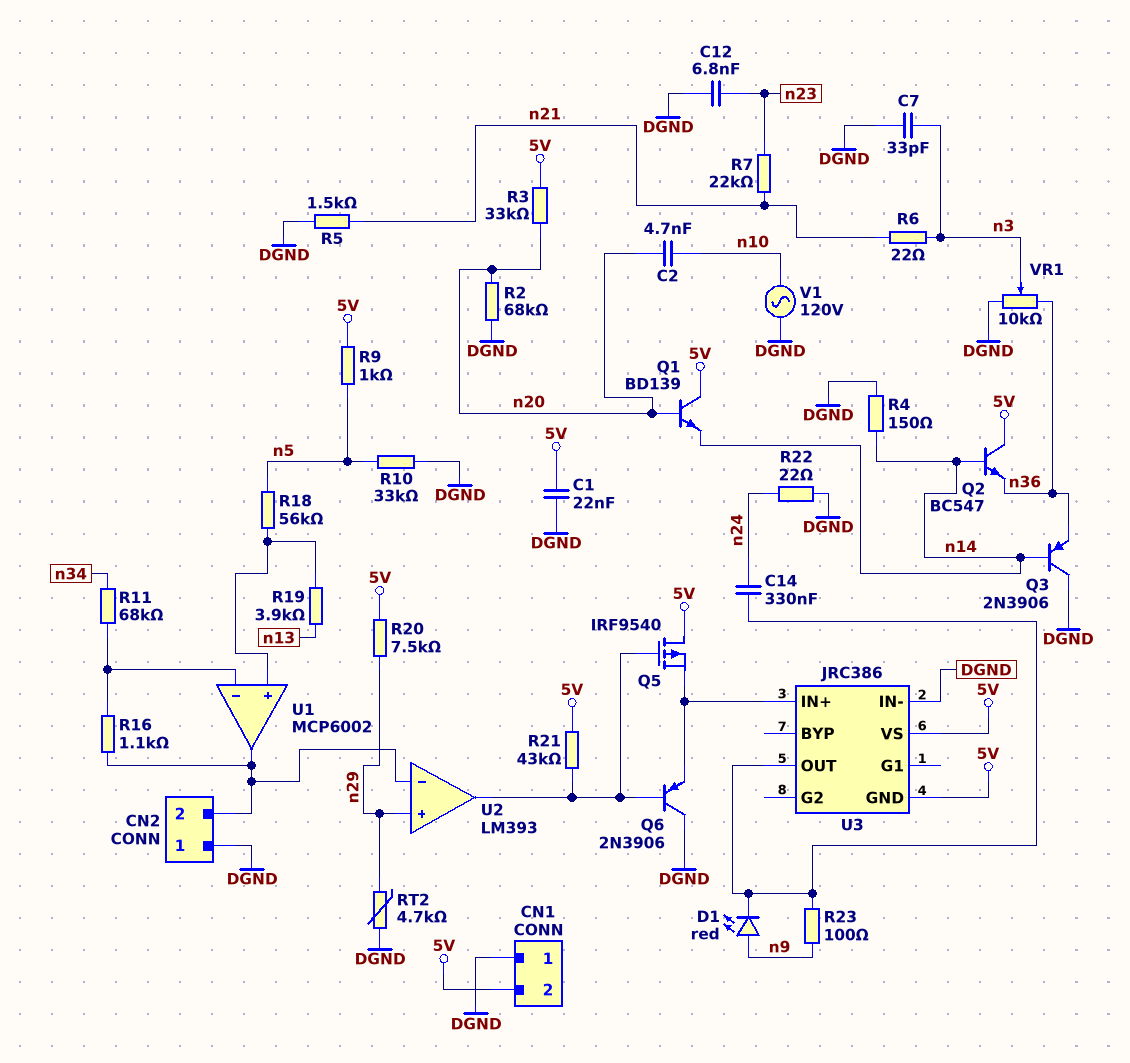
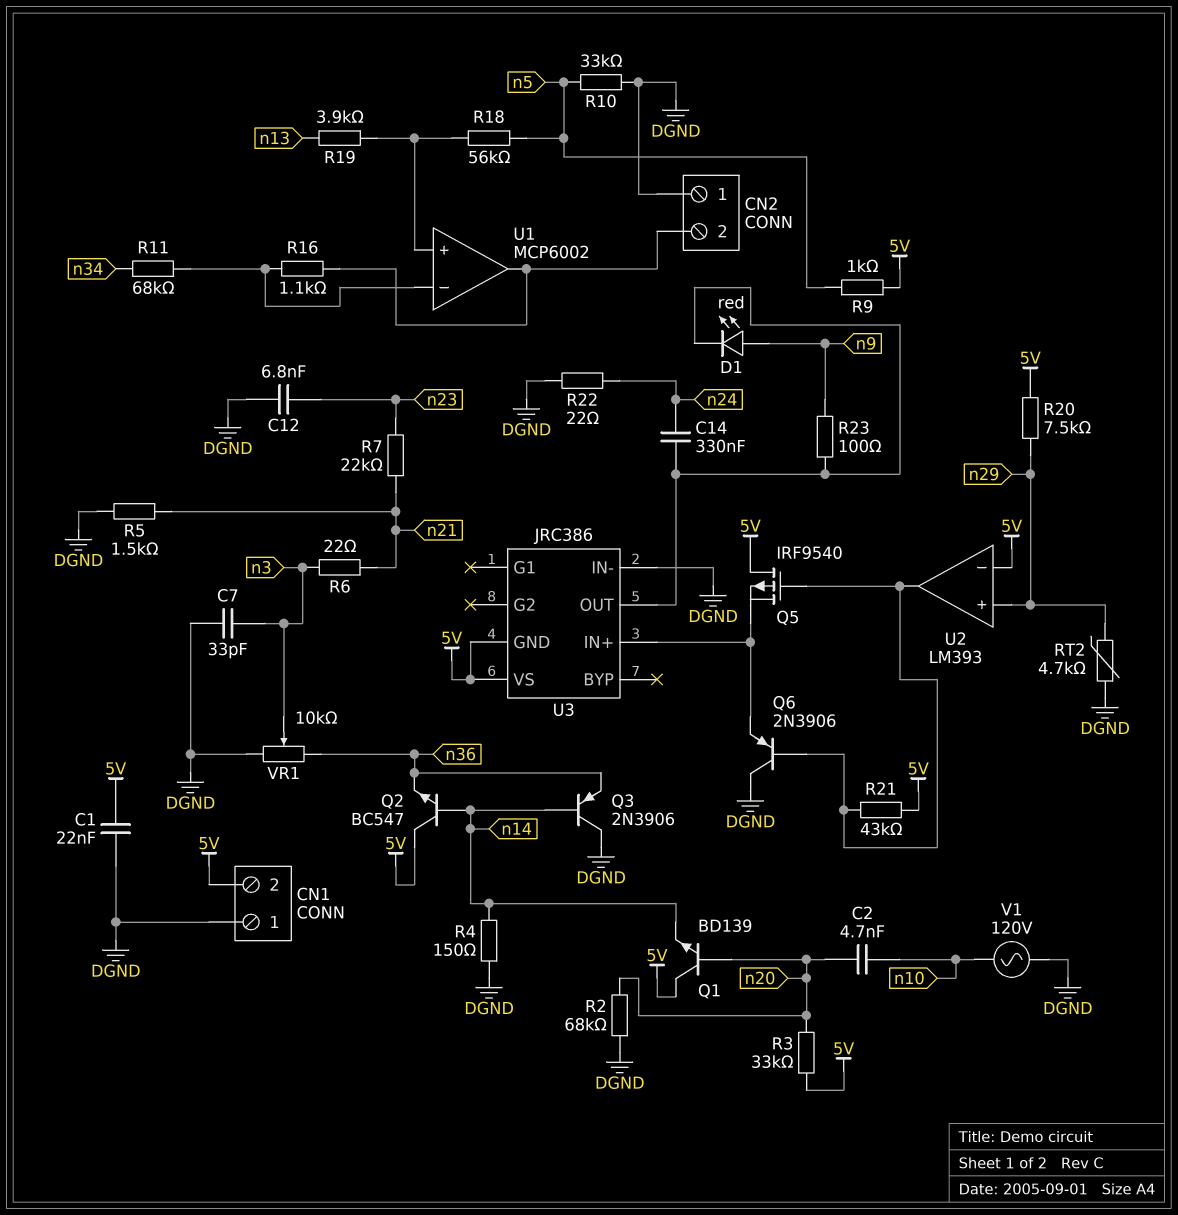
U2 pin in-: CN2/2 -> 5V

